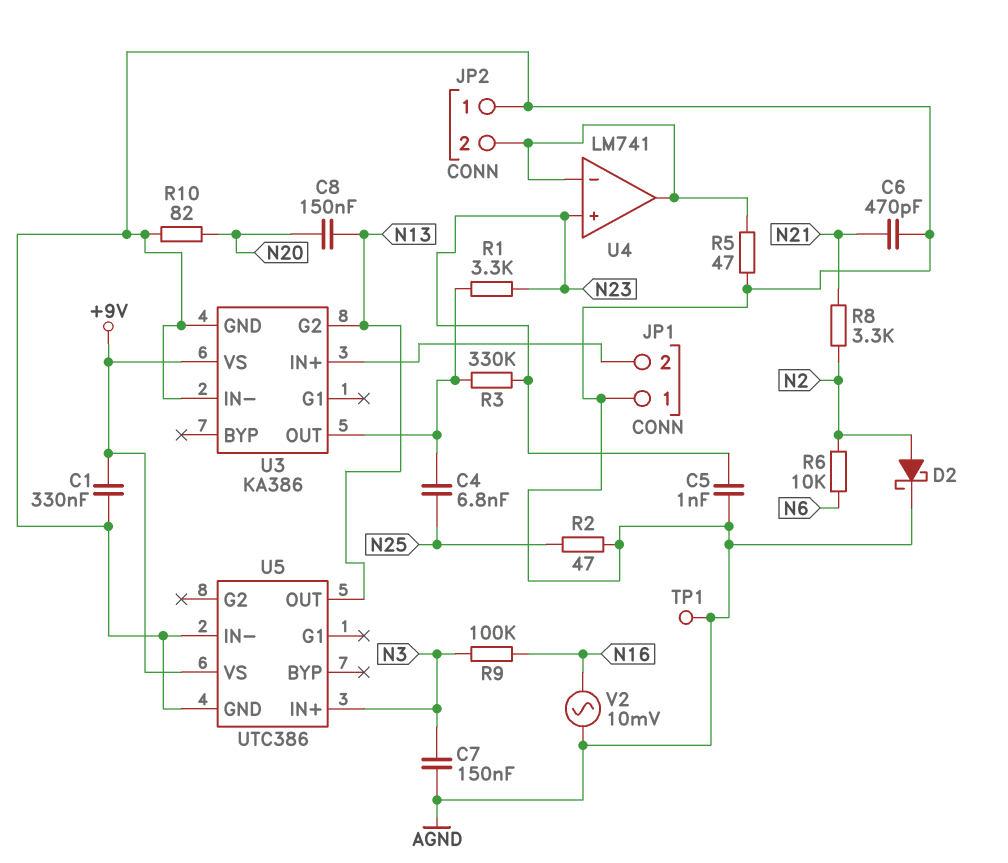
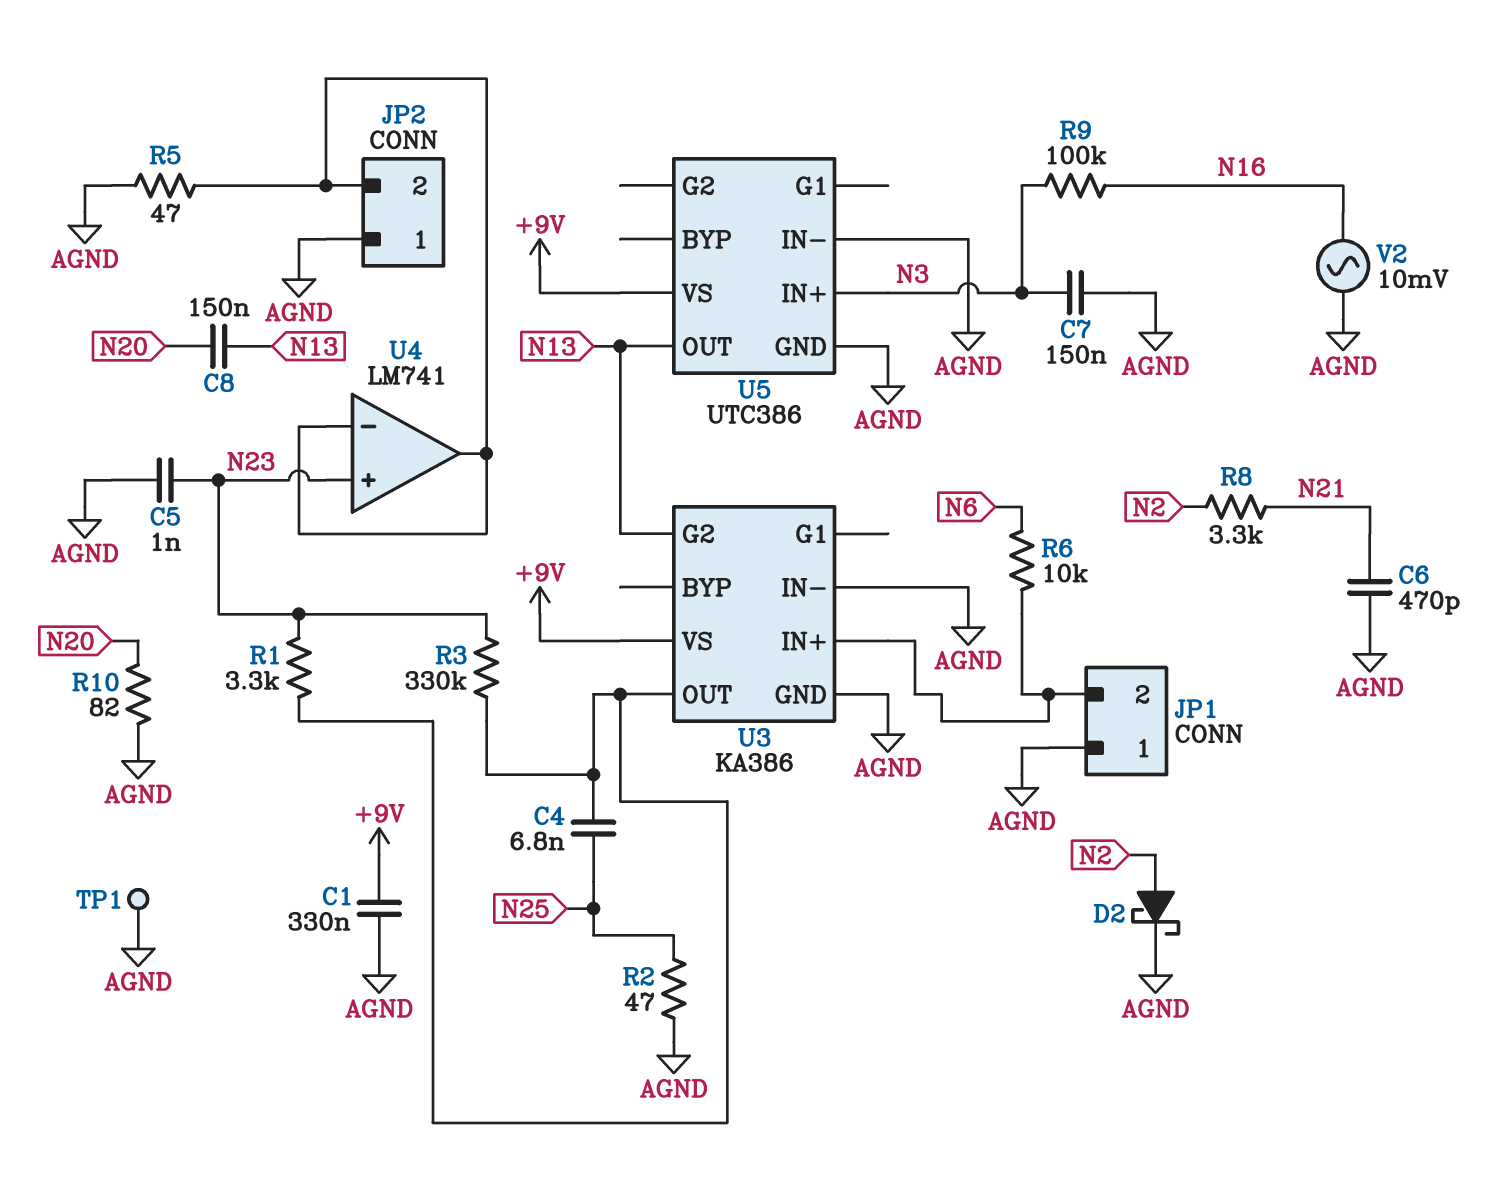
R6: 10k (N2, N6) -> 10k (JP1/2, N6)

